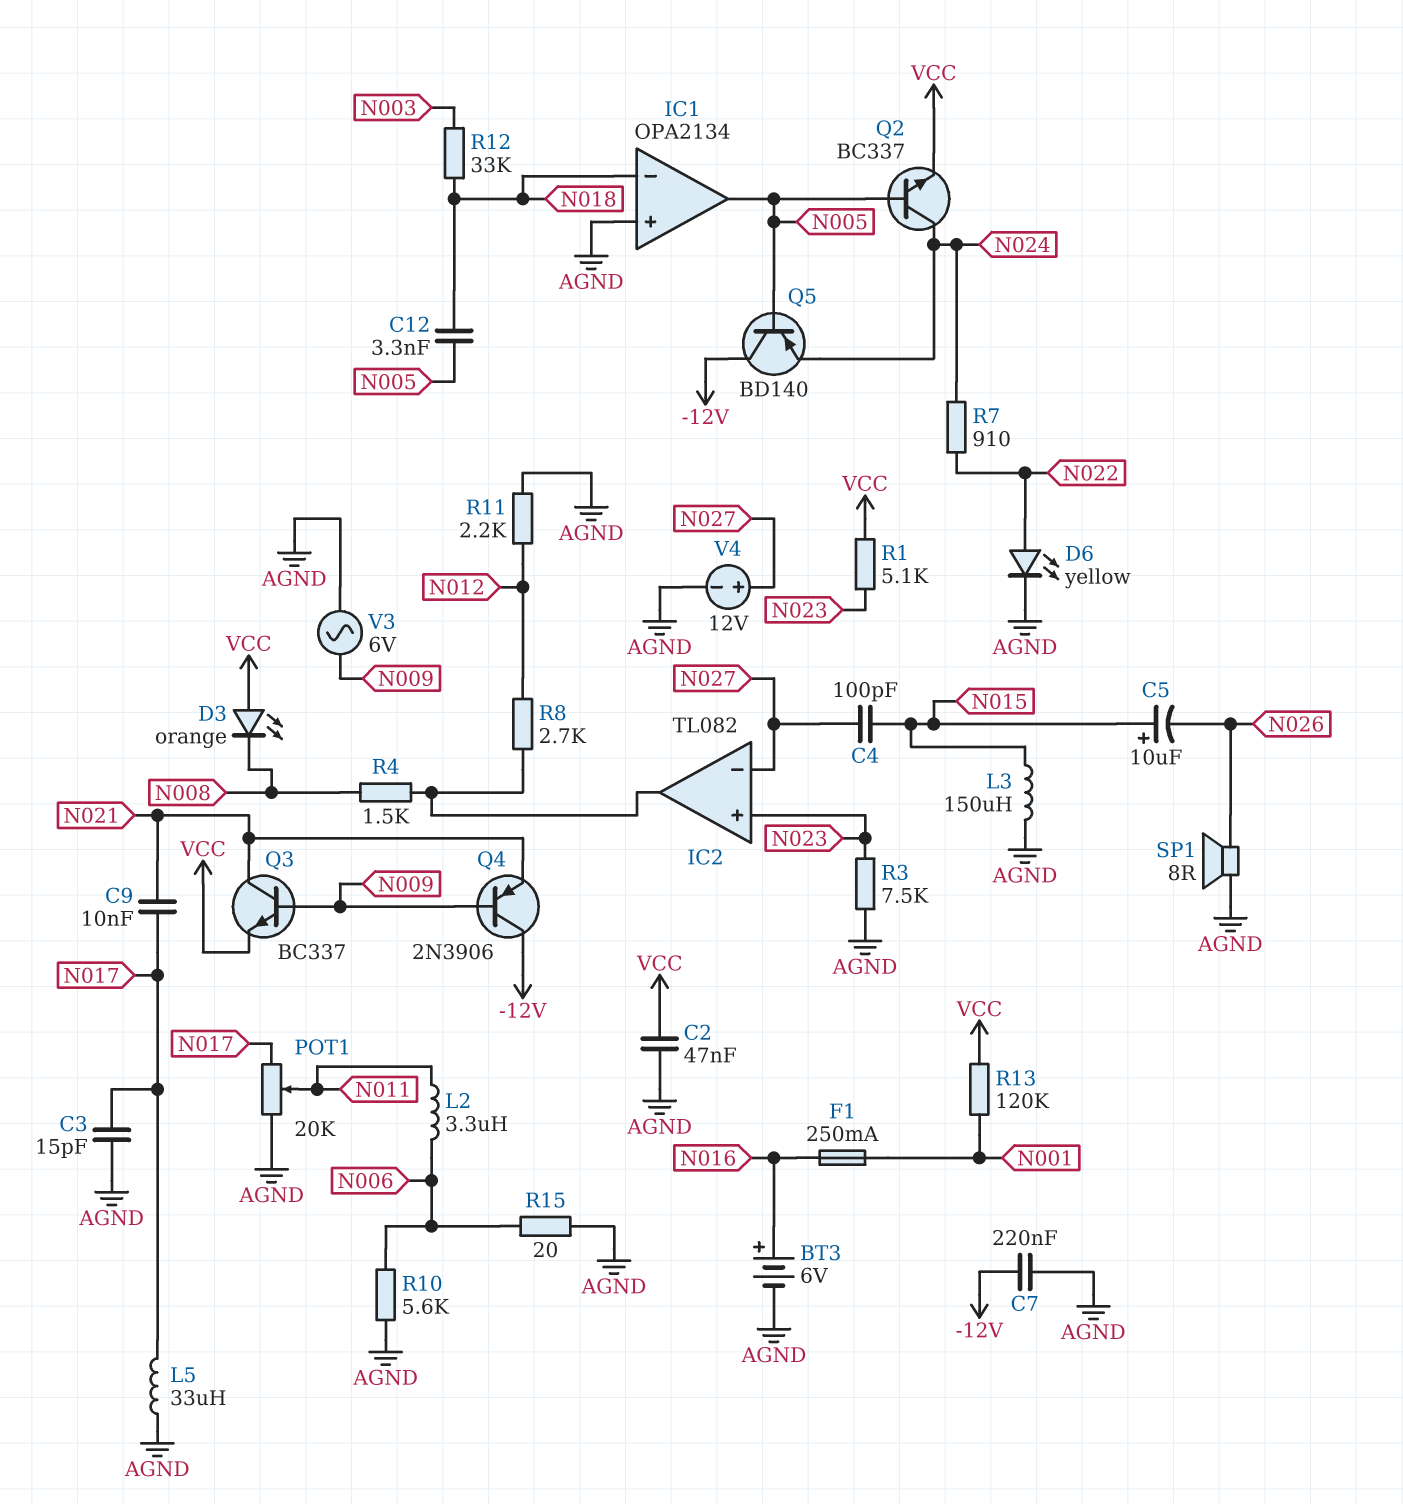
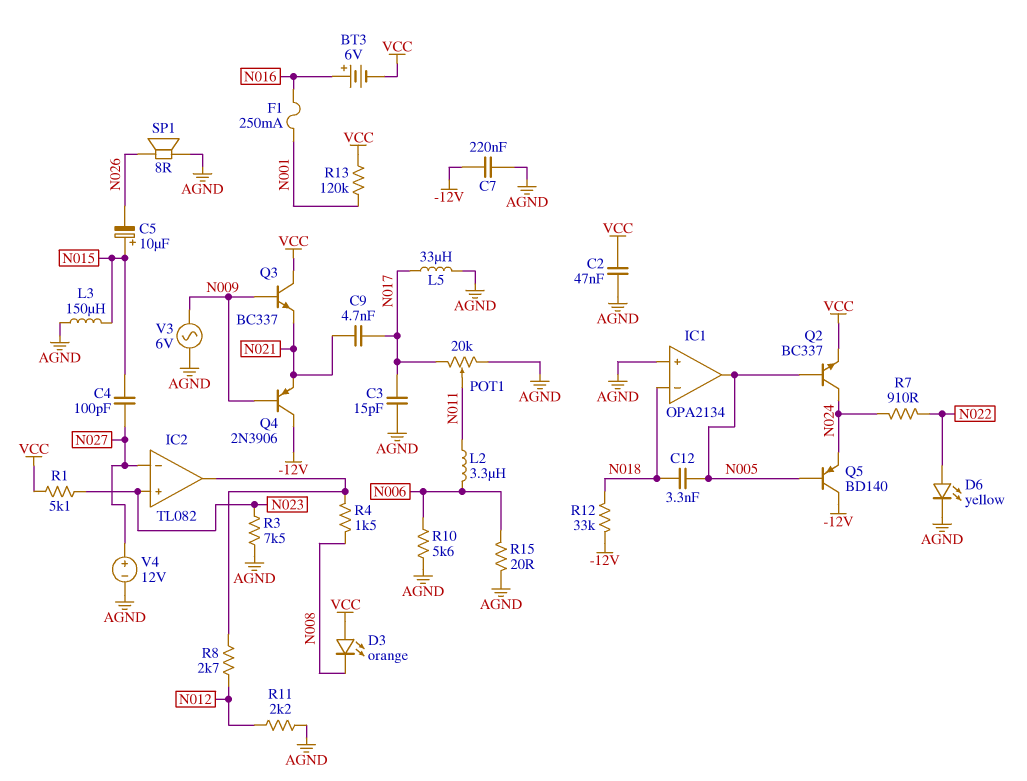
BT3: 6V (plus N016, minus AGND) -> 6V (plus N016, minus VCC)
C9: 10nF (N017, N021) -> 4.7nF (N017, N021)
Q3: NPN BC337 (B N009, C N021, E VCC) -> NPN BC337 (B N009, C VCC, E N021)
R12: 33k (N003, N018) -> 33k (-12V, N018)

